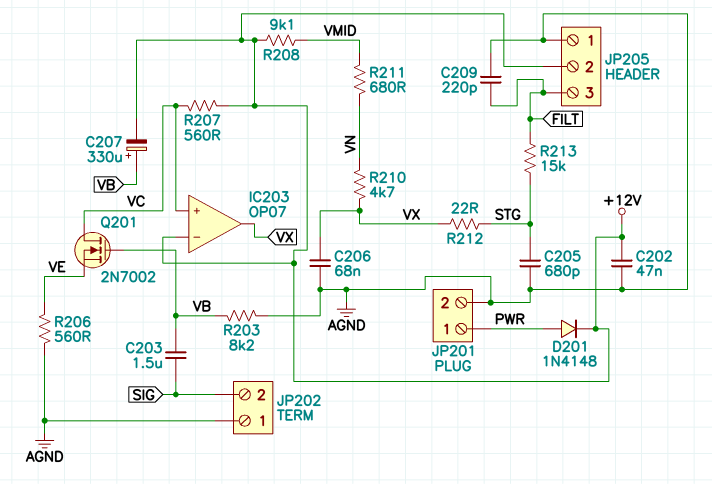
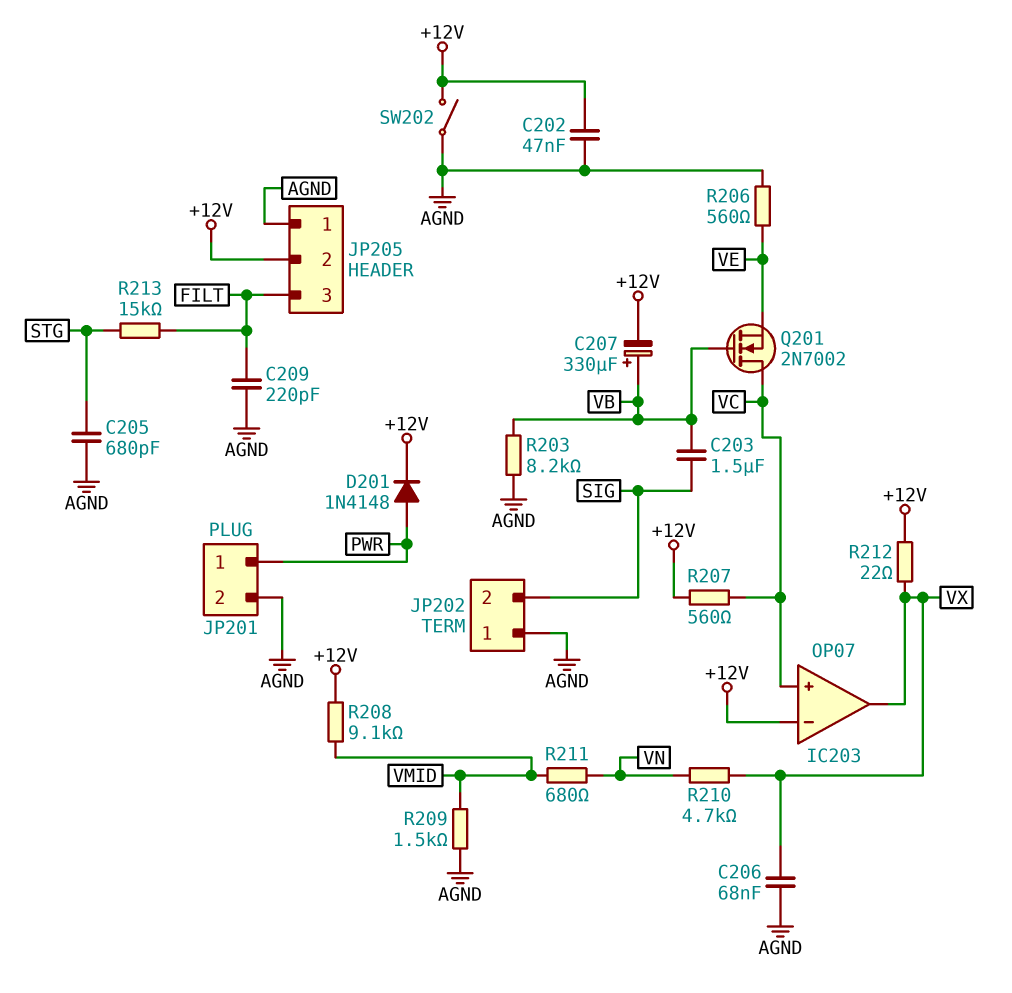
R209: none -> 1.5k (AGND, VMID)
R212: 22 (STG, VX) -> 22 (+12V, VX)
SW202: none -> switch (+12V, AGND)

